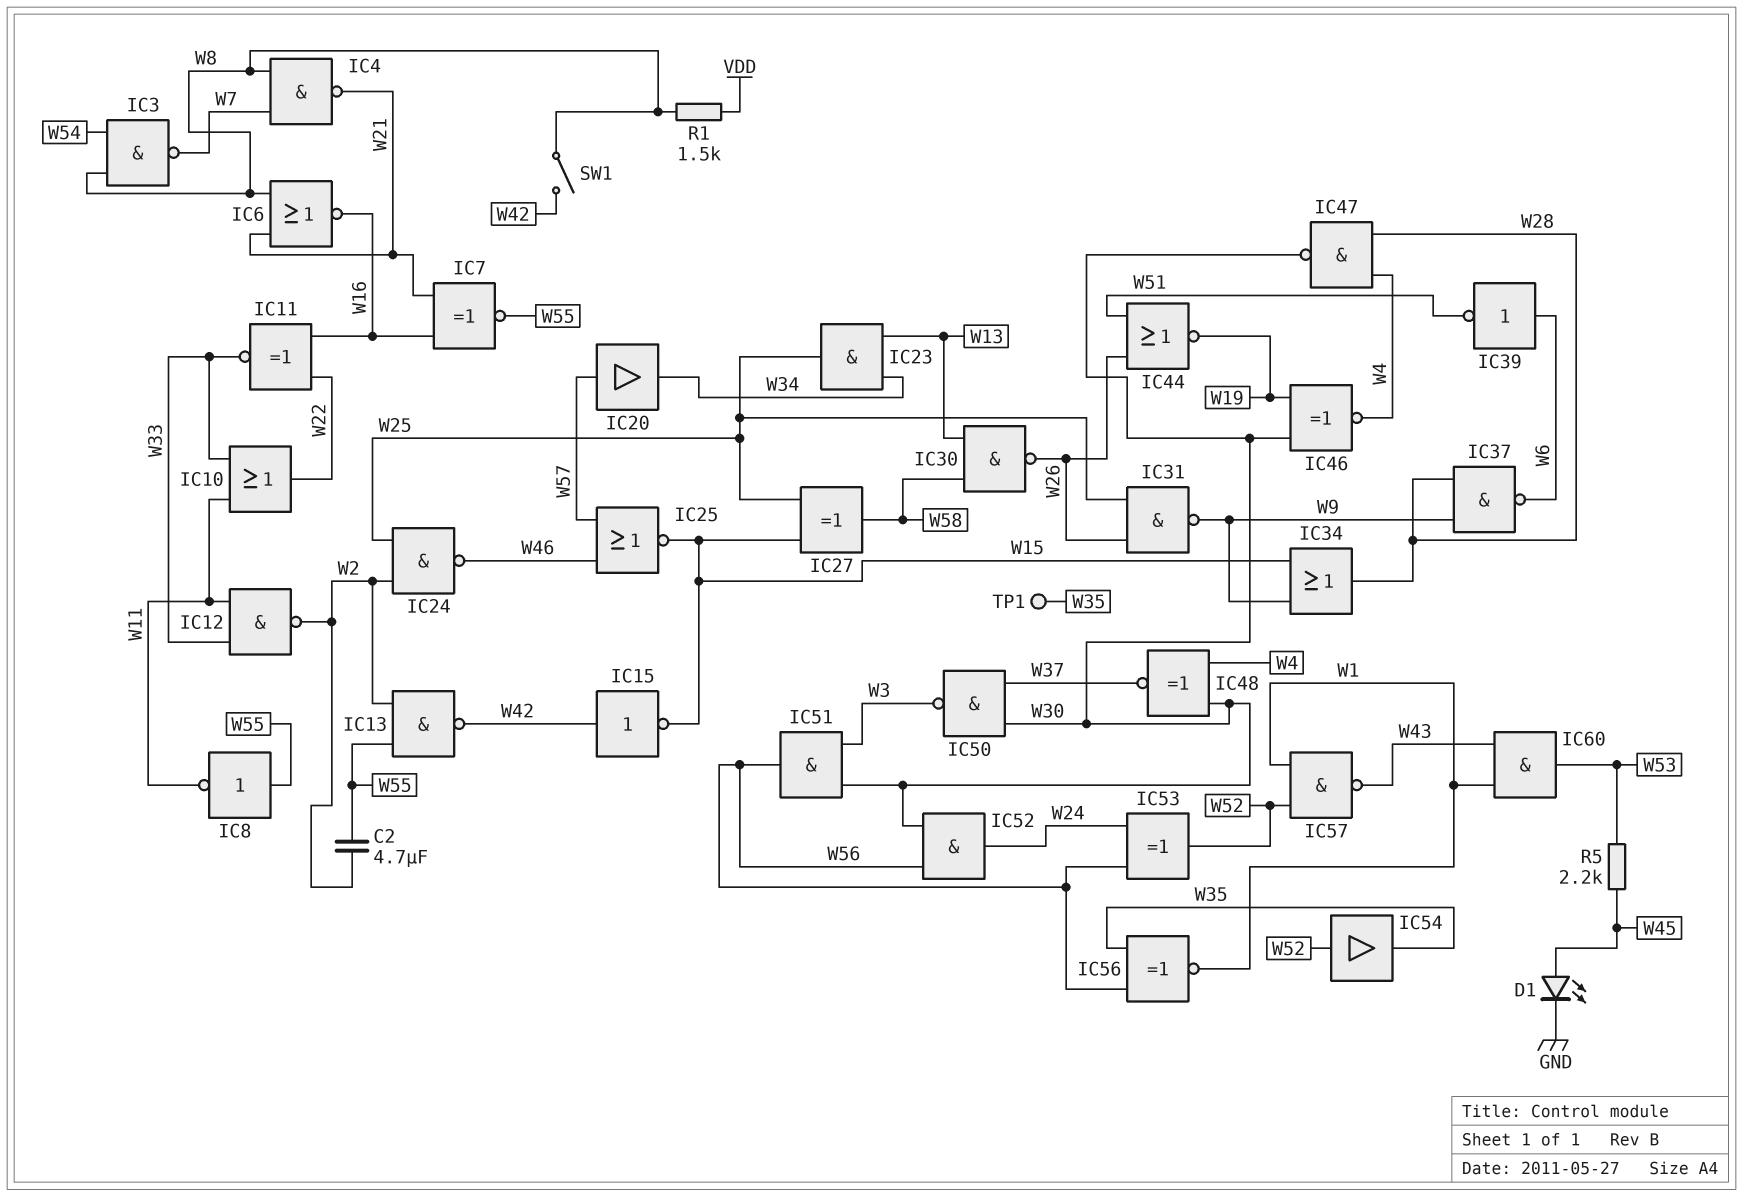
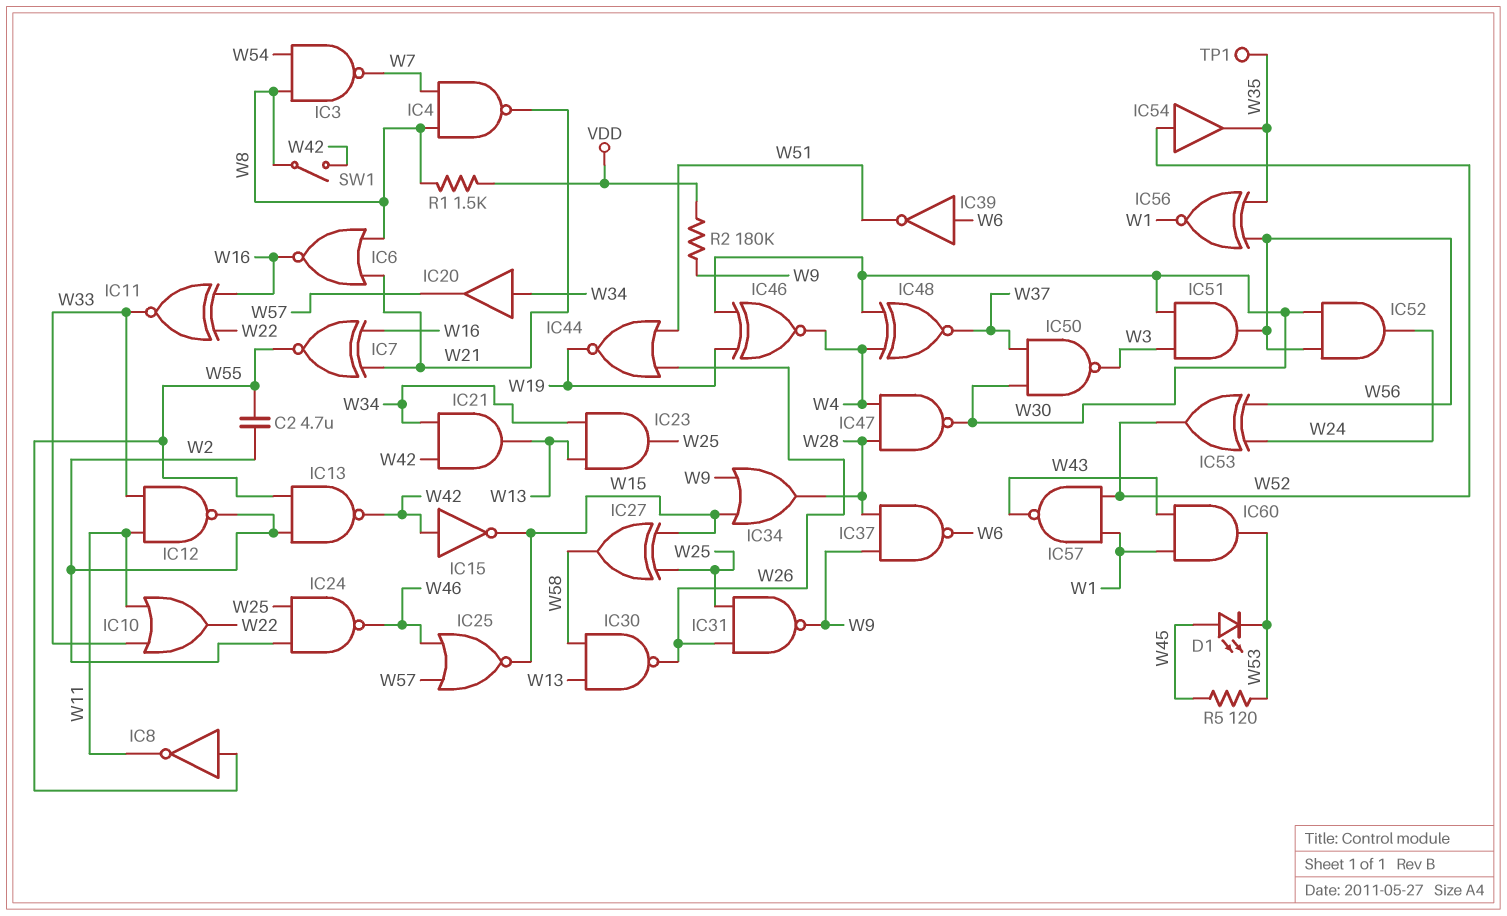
D1: LED (A W45, K GND) -> LED (A W45, K W53)
IC20: buffer (in W57, out W34) -> buffer (in W34, out W57)
IC21: none -> AND (in W34, in W42, out W13)
R2: none -> 180k (VDD, W9)
R5: 2.2k (W45, W53) -> 120 (W45, W53)

